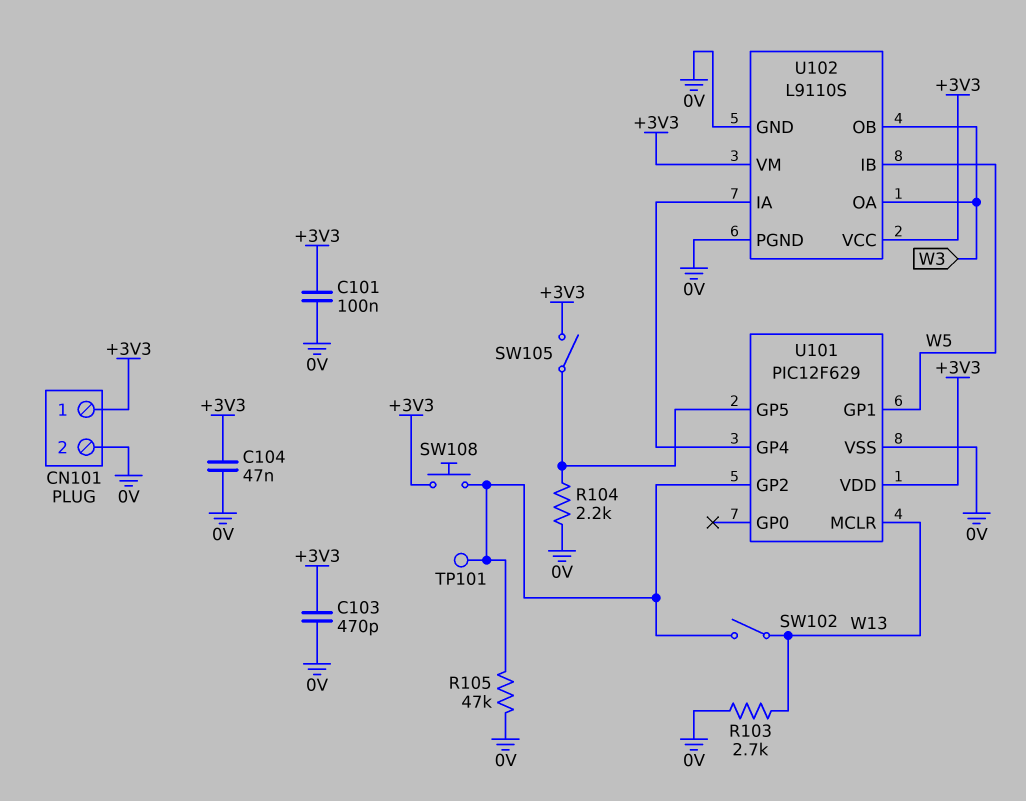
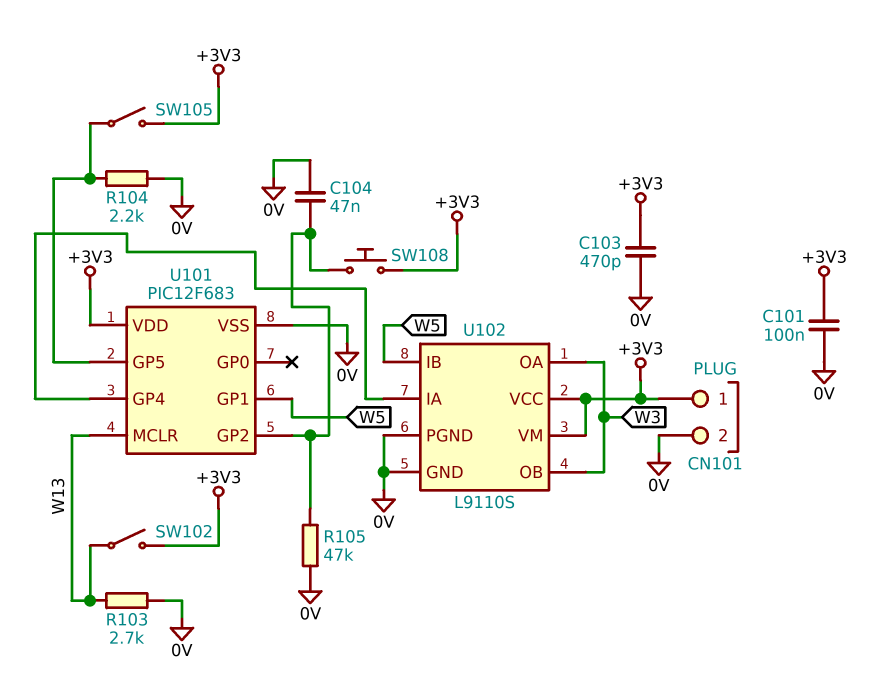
C104: 47nF (+3V3, 0V) -> 47nF (0V, U101/GP2)
SW102: switch (U101/GP2, W13) -> switch (+3V3, W13)
TP101: test point (U101/GP2) -> none
U101: PIC12F629 -> PIC12F683

